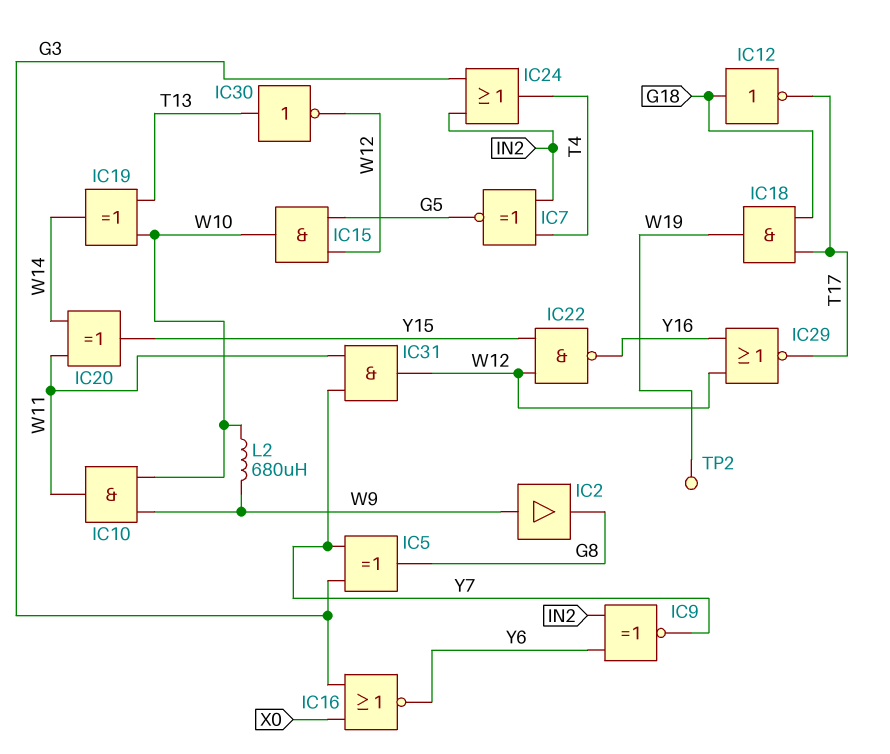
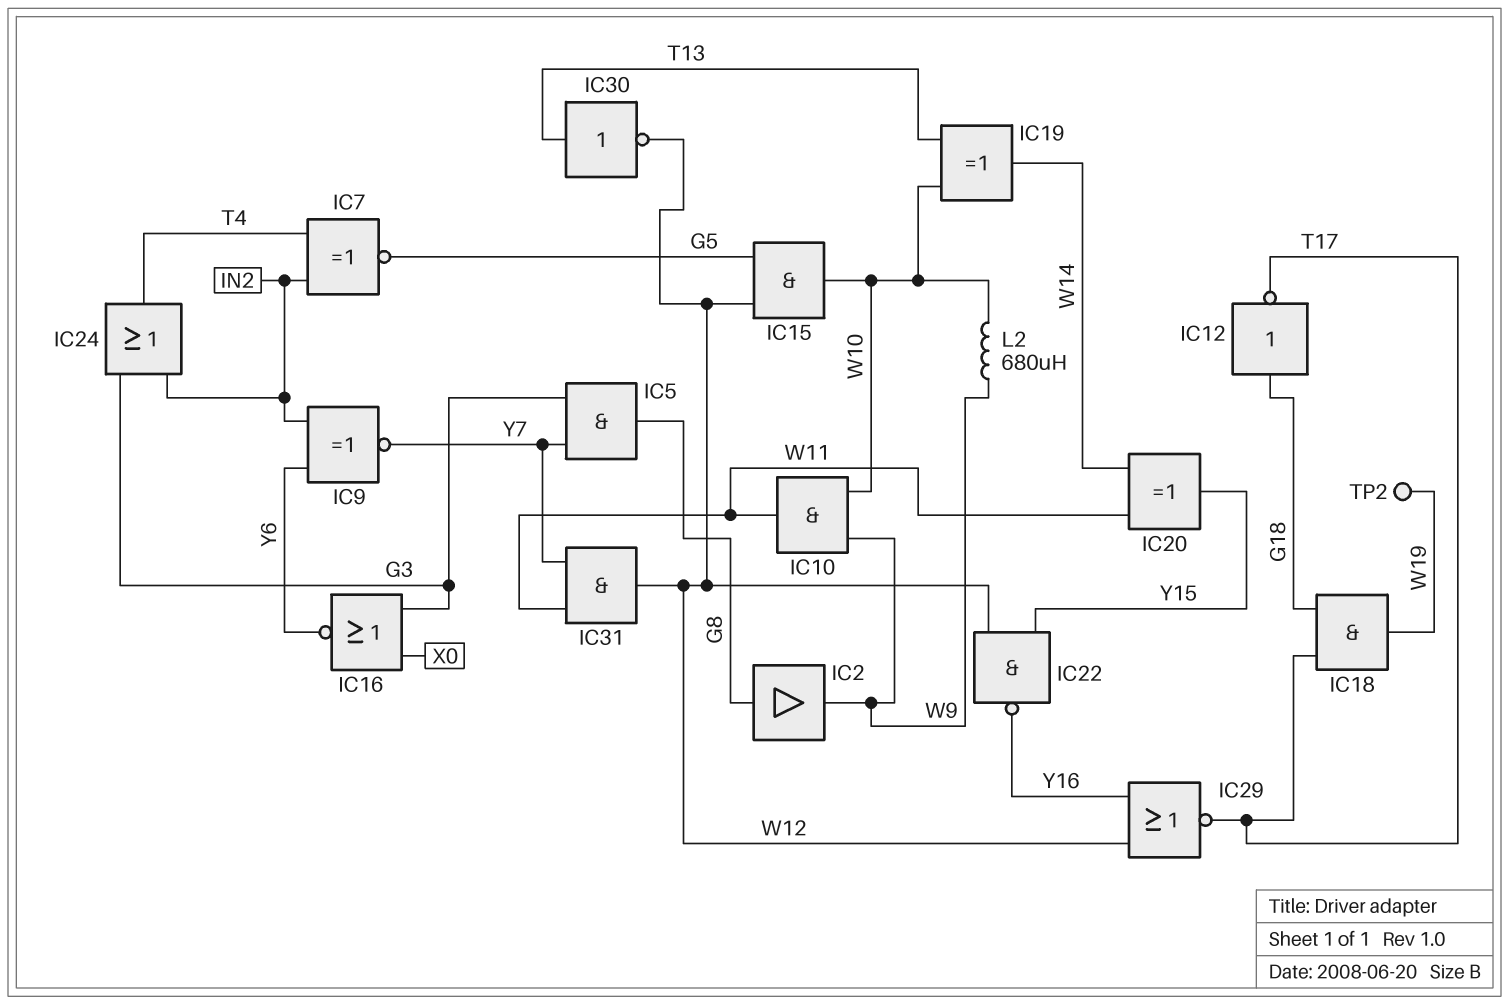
IC2: buffer (in W9, out G8) -> buffer (in G8, out W9)
IC5: XOR (in G3, in Y7, out G8) -> AND (in G3, in Y7, out G8)

